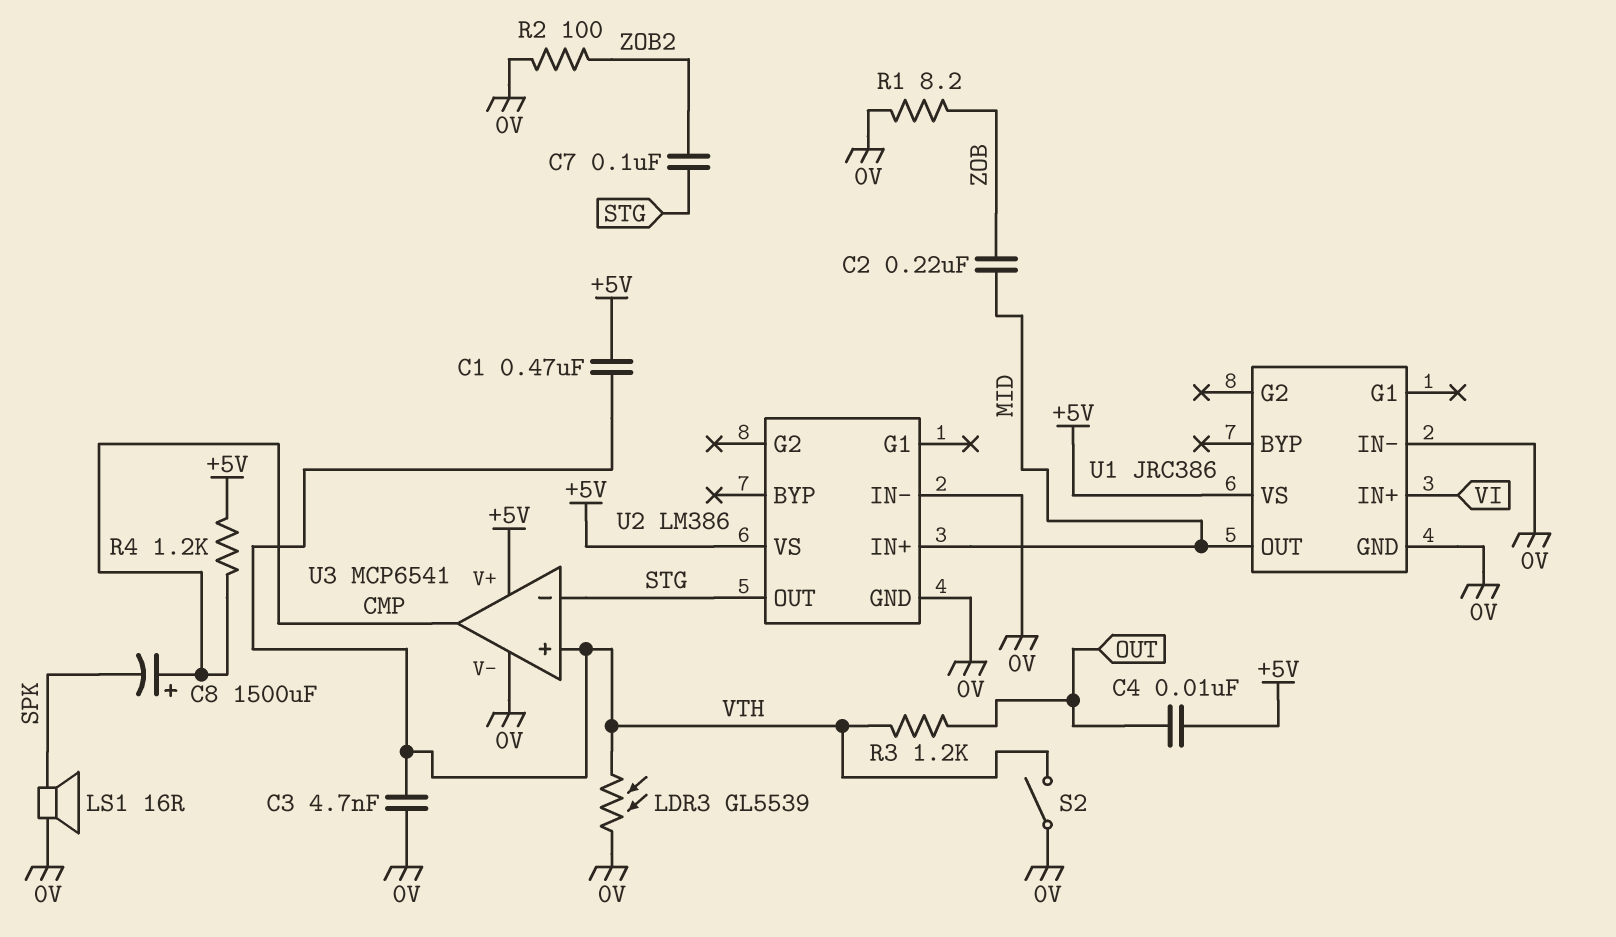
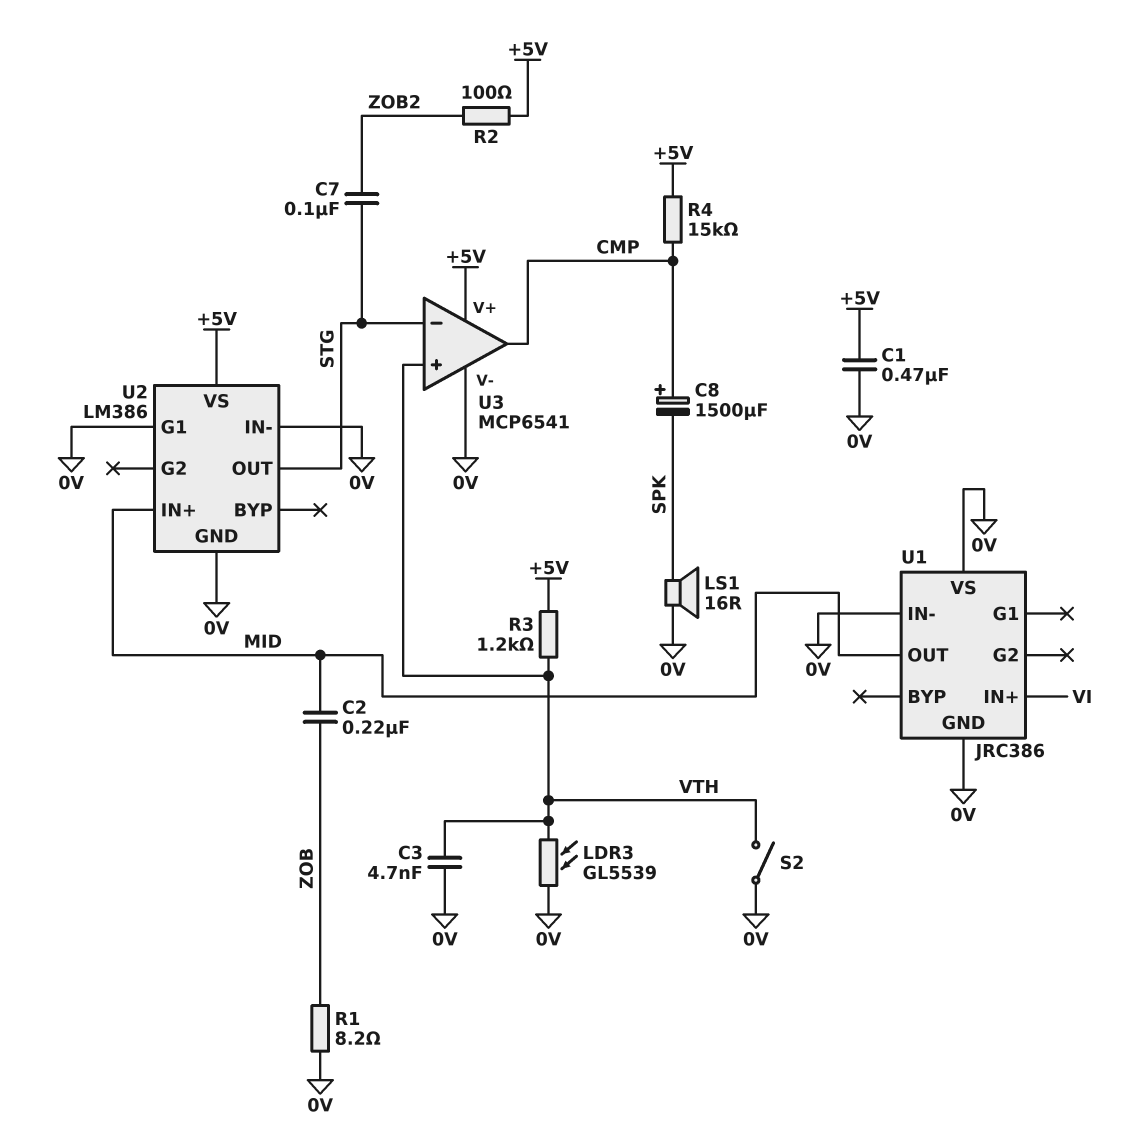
C1: 470nF (+5V, VTH) -> 470nF (+5V, 0V)
C4: 10nF (+5V, OUT) -> none
R2: 100 (0V, ZOB2) -> 100 (+5V, ZOB2)
R3: 1.2k (OUT, VTH) -> 1.2k (+5V, VTH)
R4: 1.2k (+5V, CMP) -> 15k (+5V, CMP)
U1 pin VS: +5V -> 0V
U2 pin G1: none -> 0V

